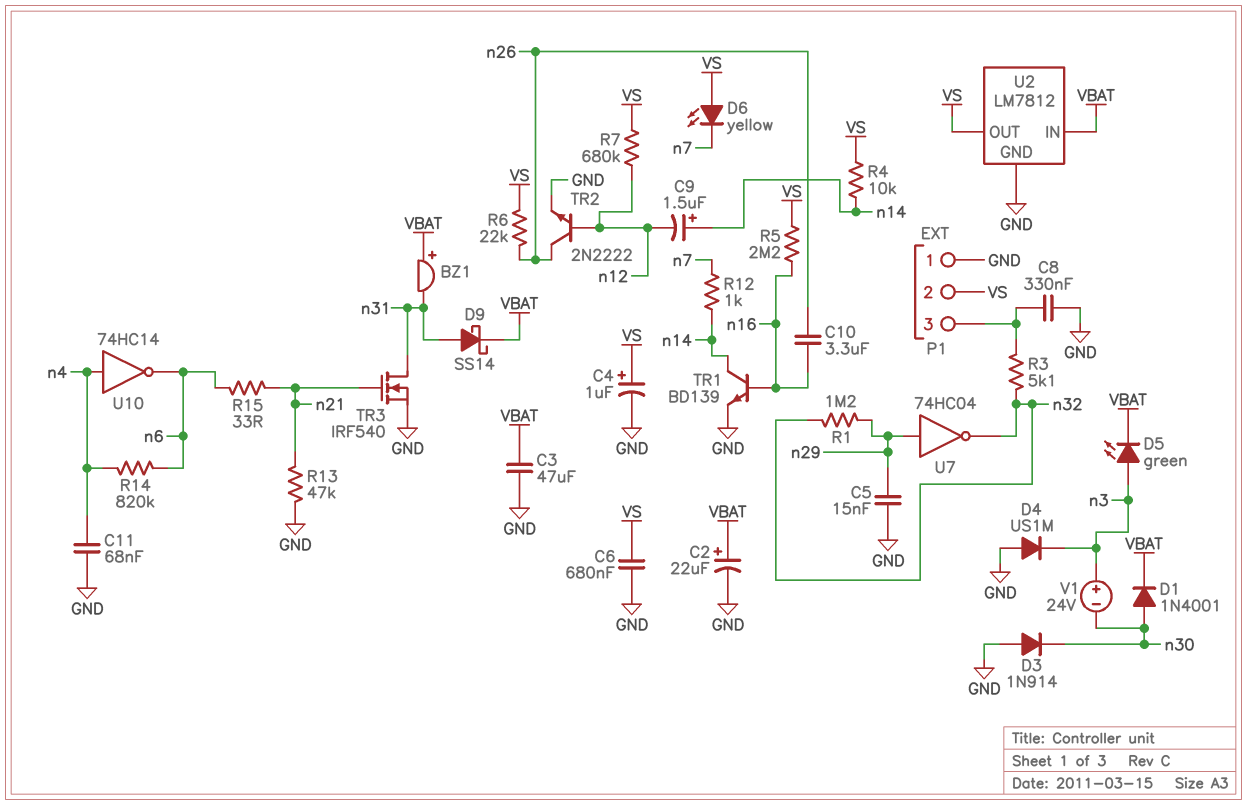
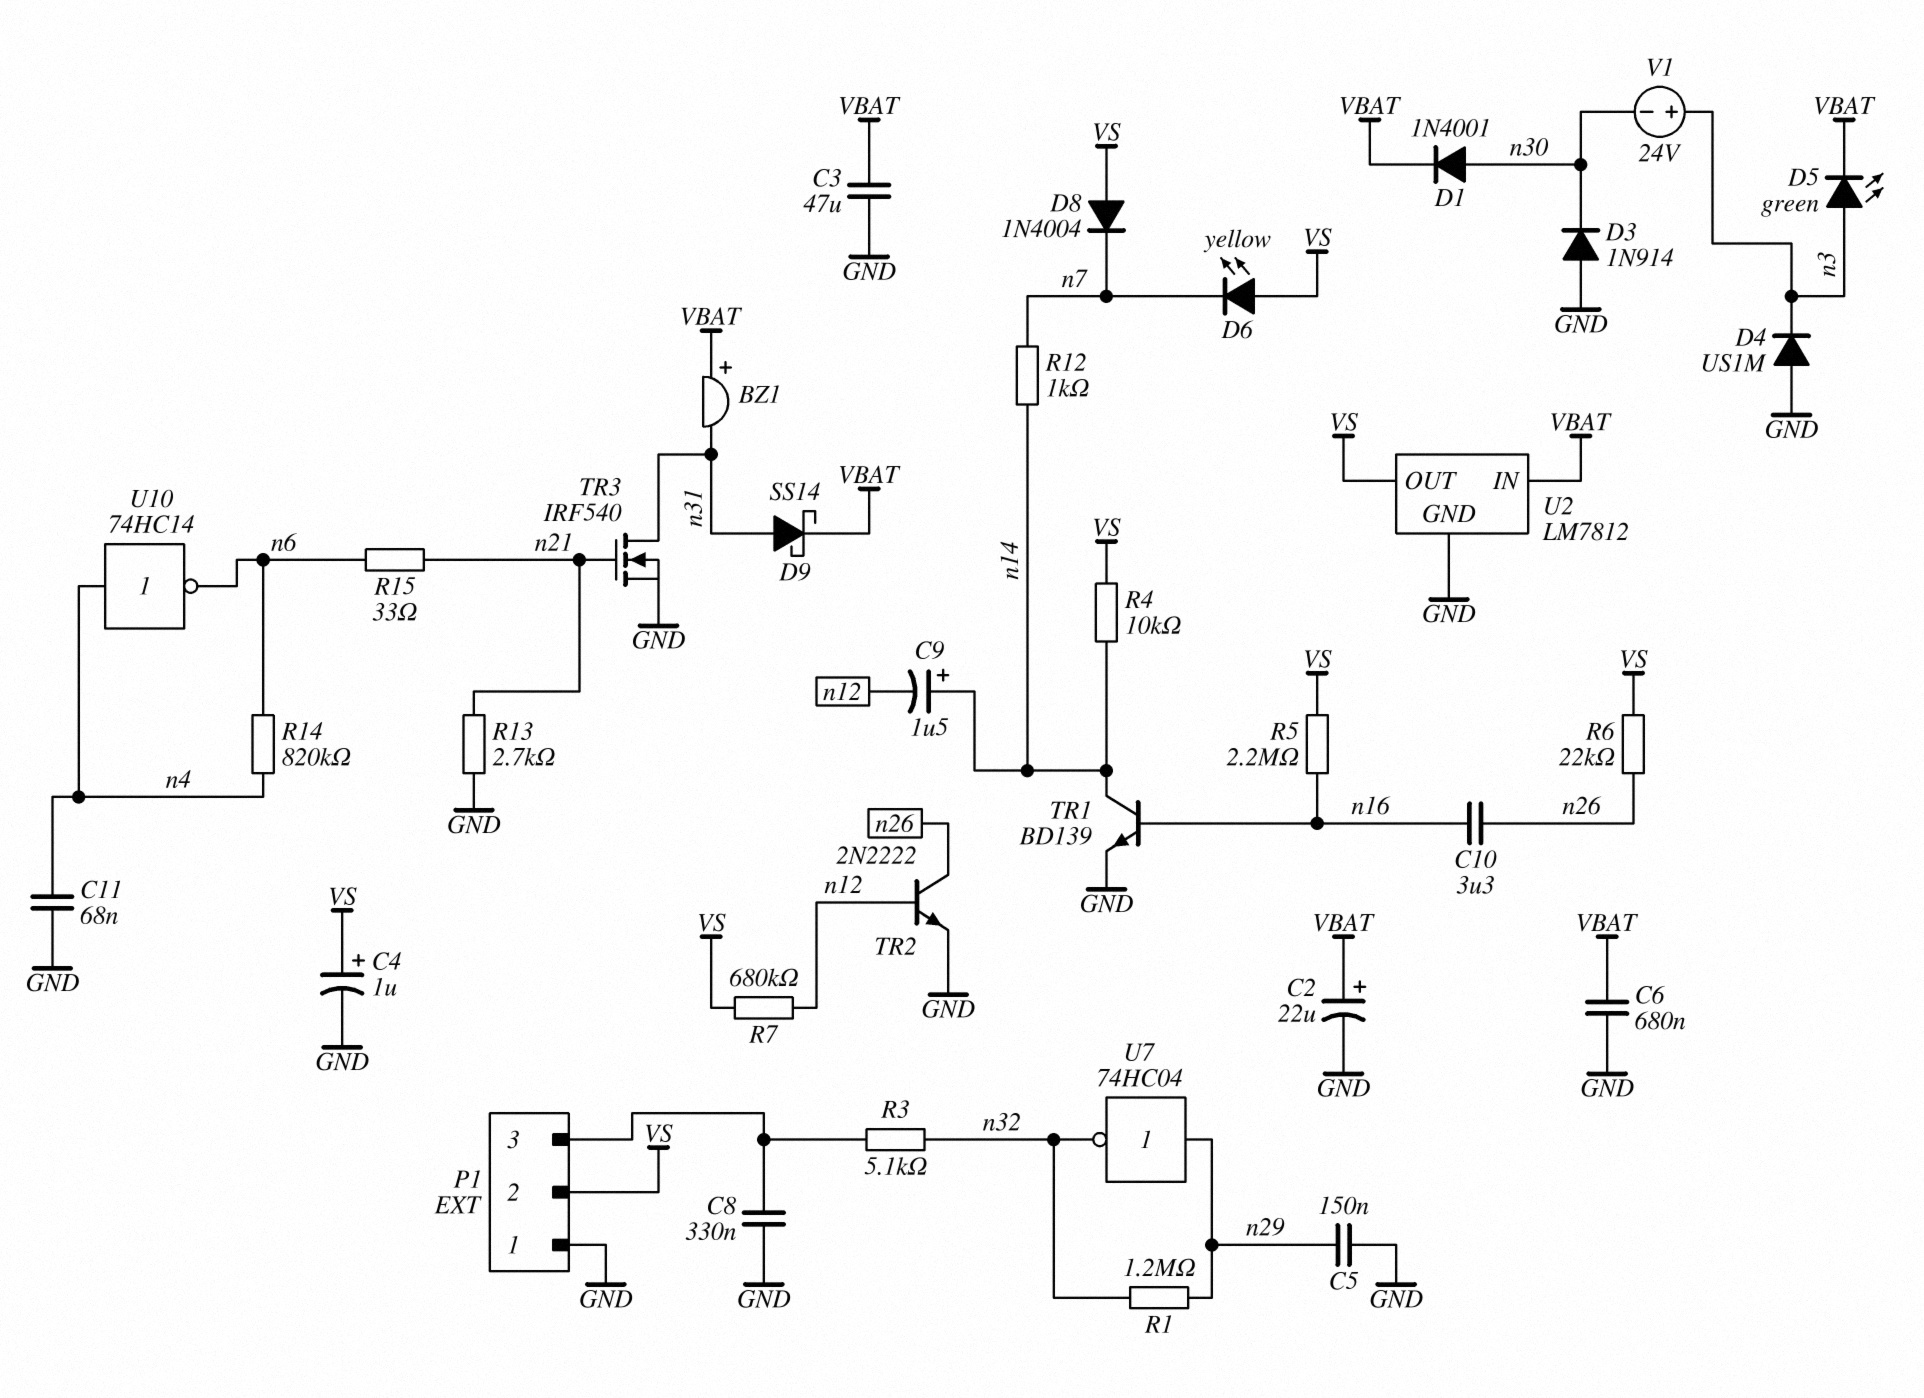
C5: 15nF (GND, n29) -> 150nF (GND, n29)
C6: 680nF (GND, VS) -> 680nF (GND, VBAT)
D8: none -> diode 1N4004 (A VS, K n7)
R13: 47k (GND, n21) -> 2.7k (GND, n21)

